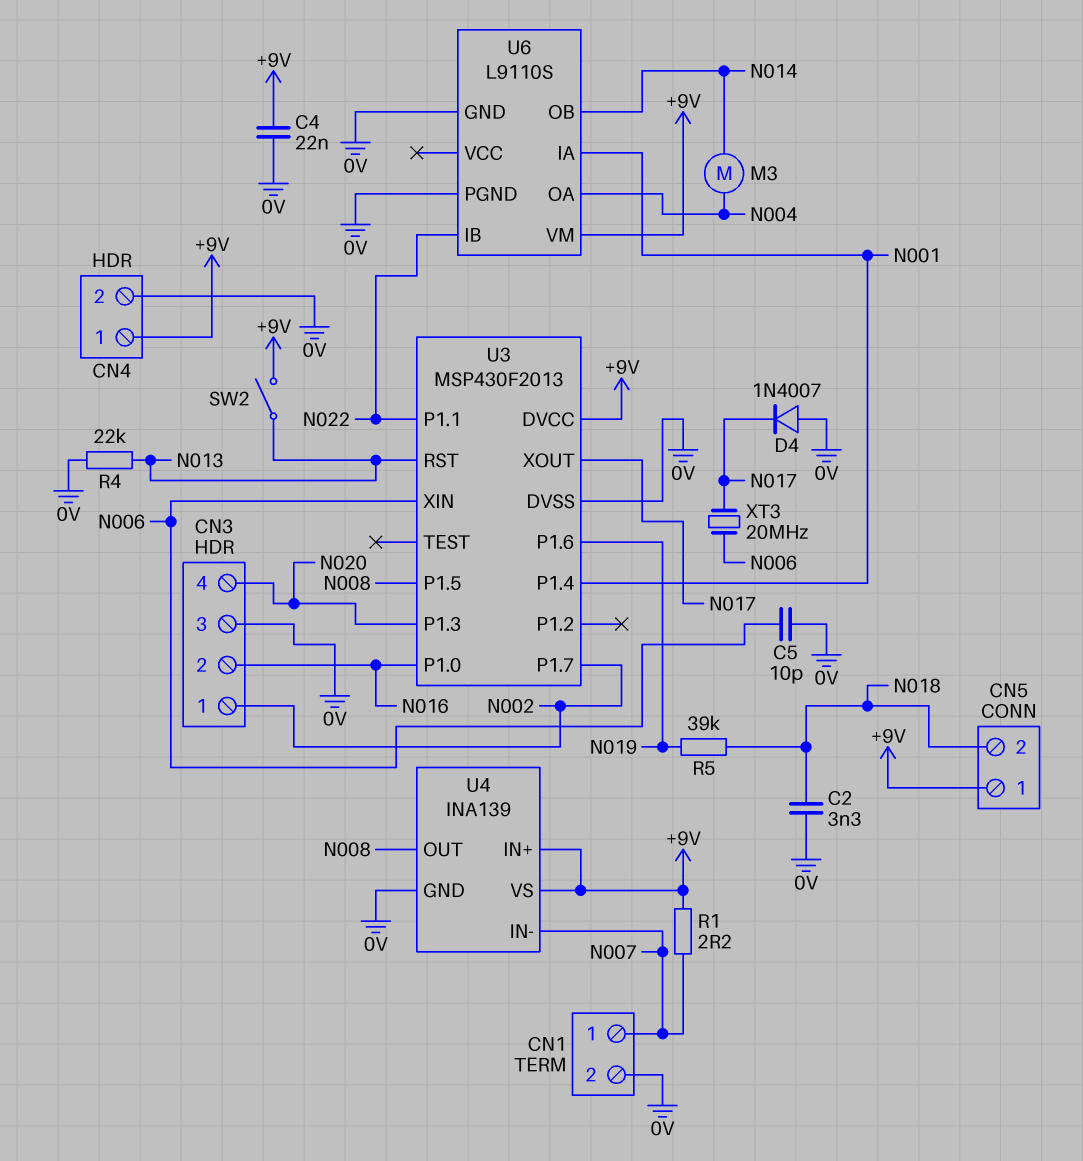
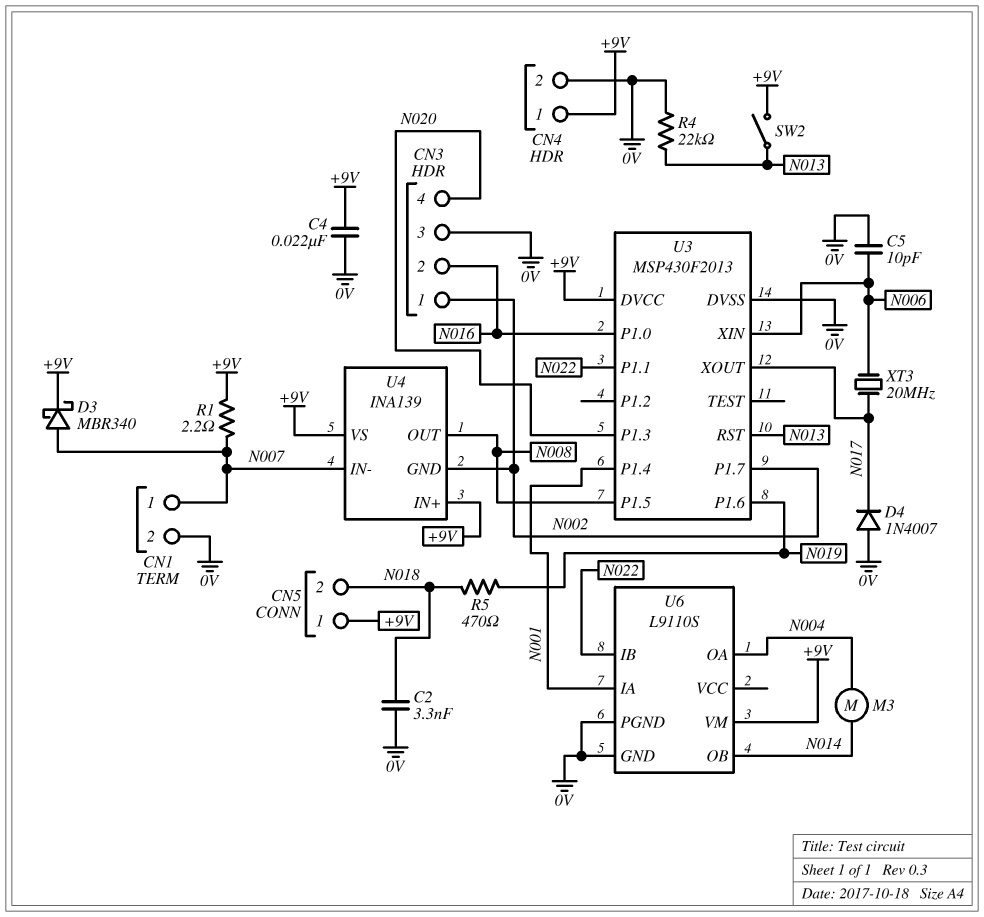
D3: none -> schottky MBR340 (A N007, K +9V)
R5: 39k (N018, N019) -> 470 (N018, N019)
U4 pin GND: 0V -> N002

